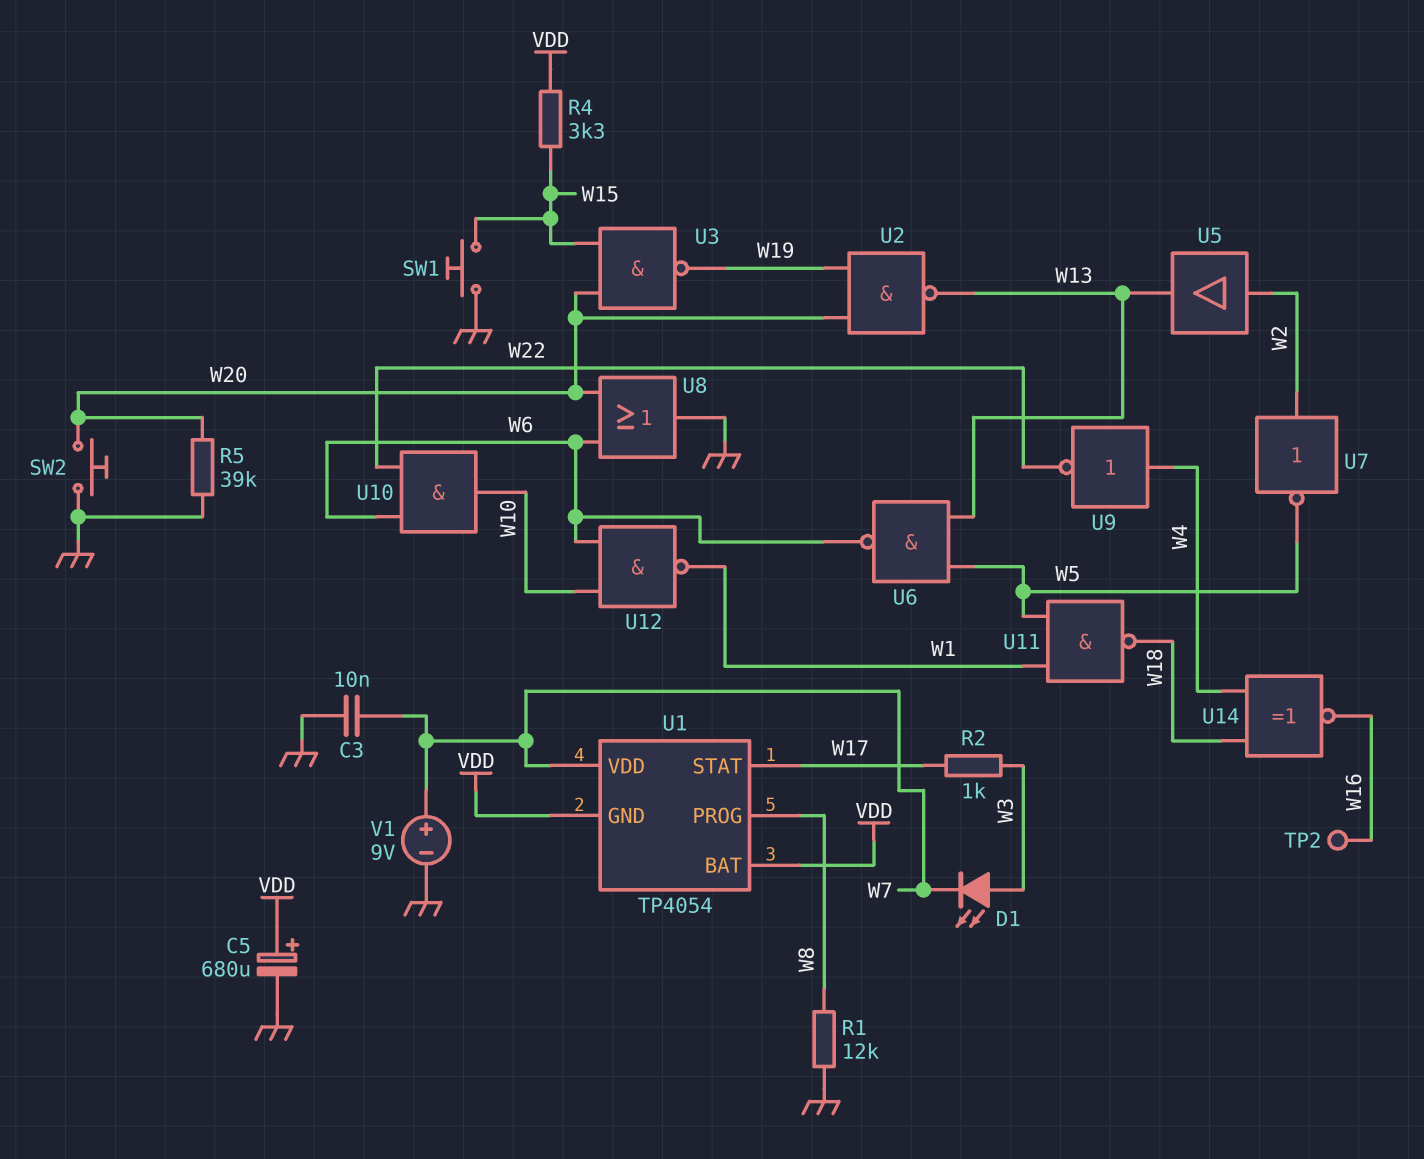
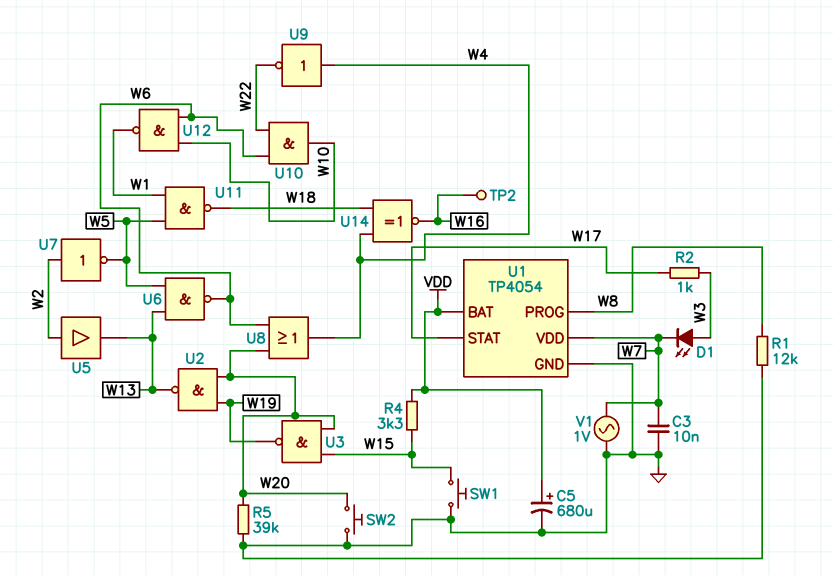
U1 pin GND: VDD -> GND
U8: OR (in W6, in W20, out GND) -> OR (in W6, in W20, out W4)
V1: 9V (plus W7, minus GND) -> AC 1V (GND, W7)

